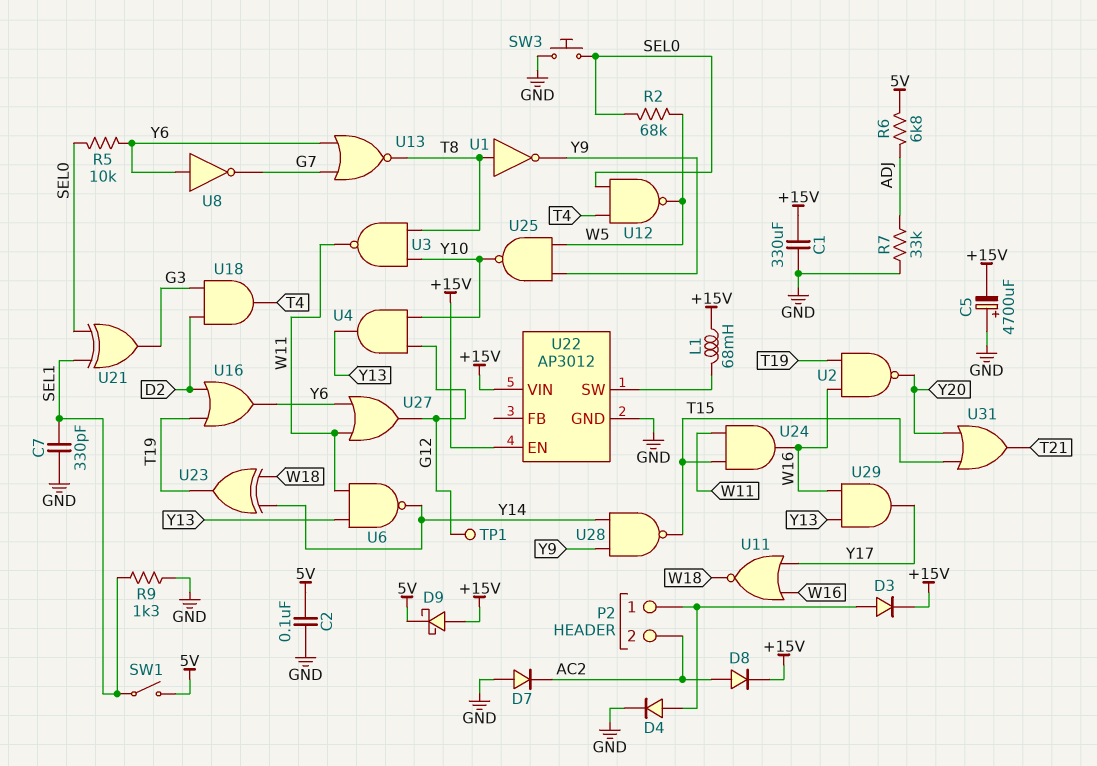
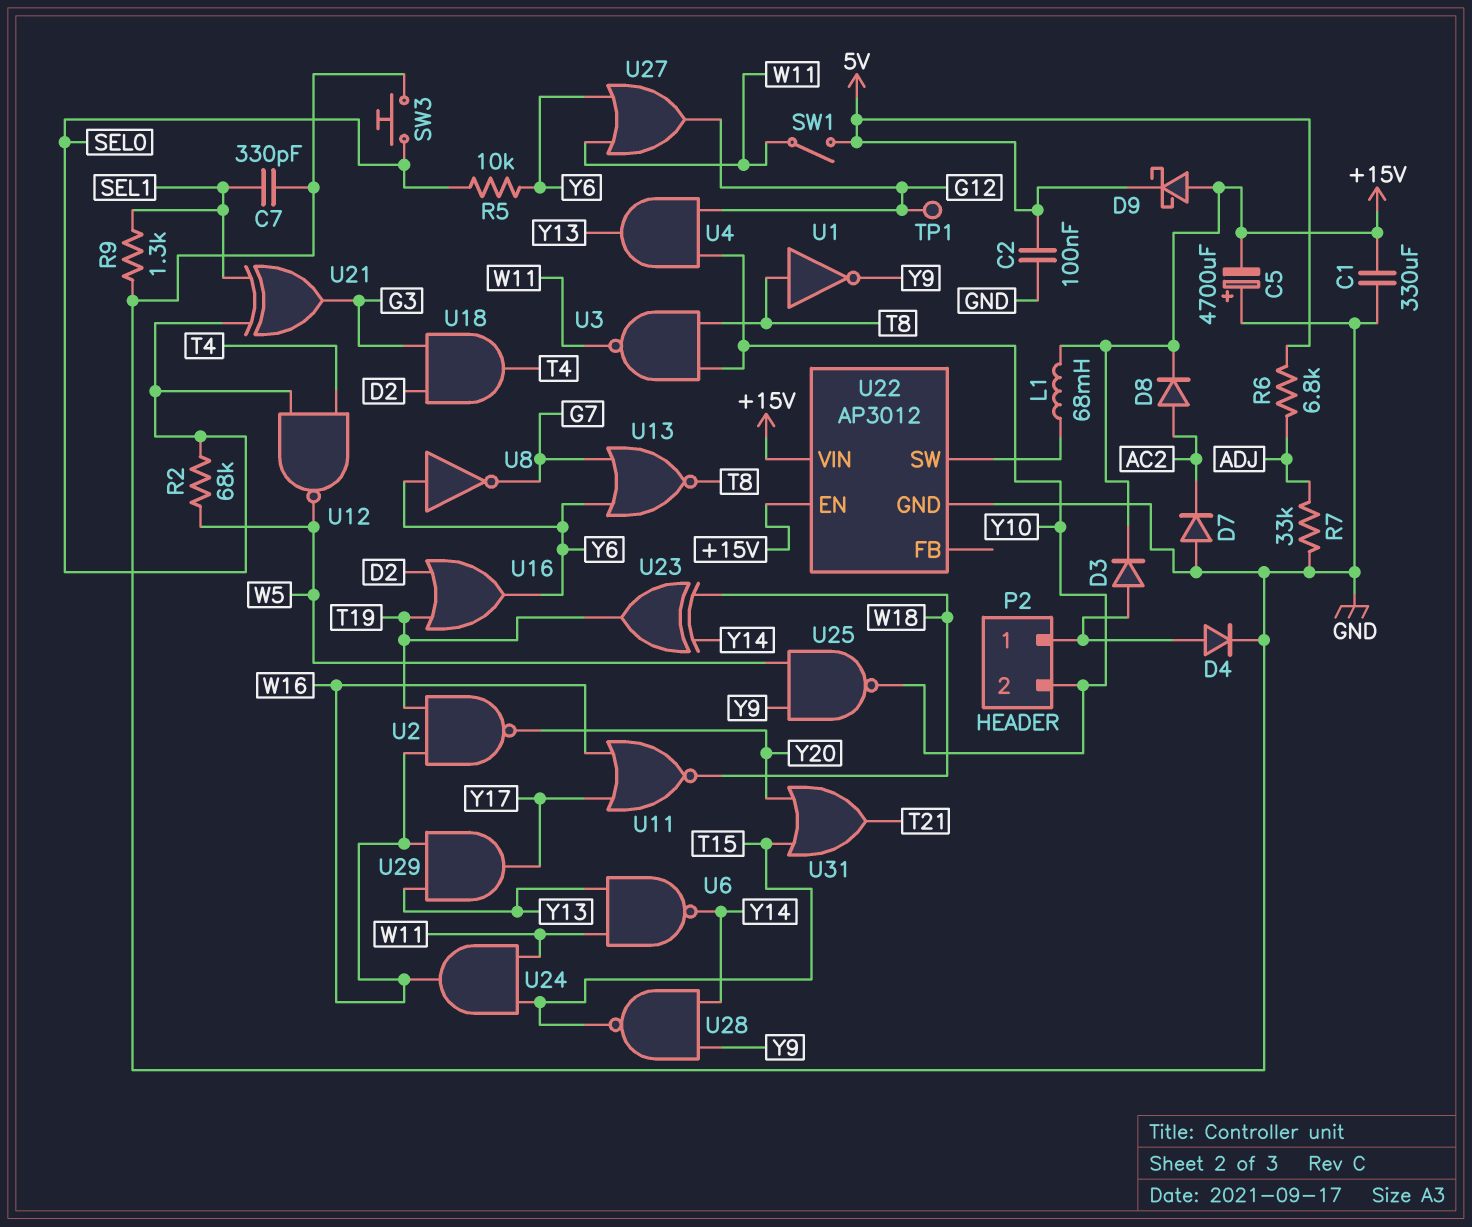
P2 pin 2: AC2 -> Y10
SW1: switch (5V, SEL1) -> switch (5V, W11)

